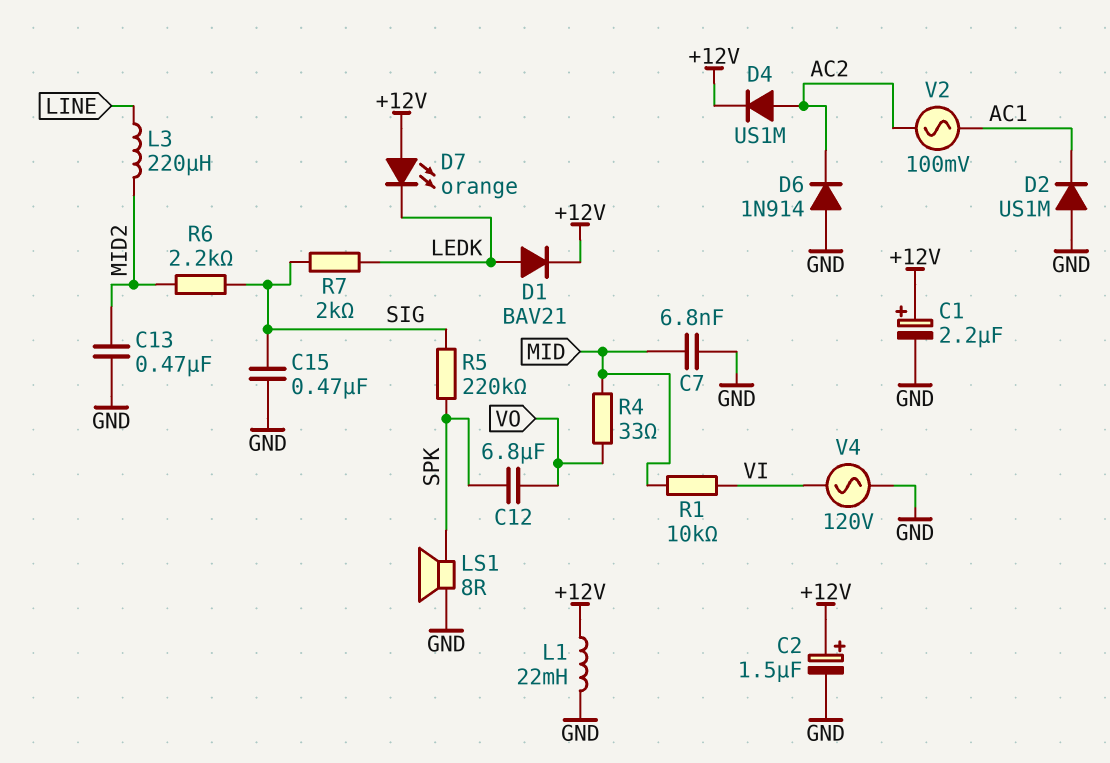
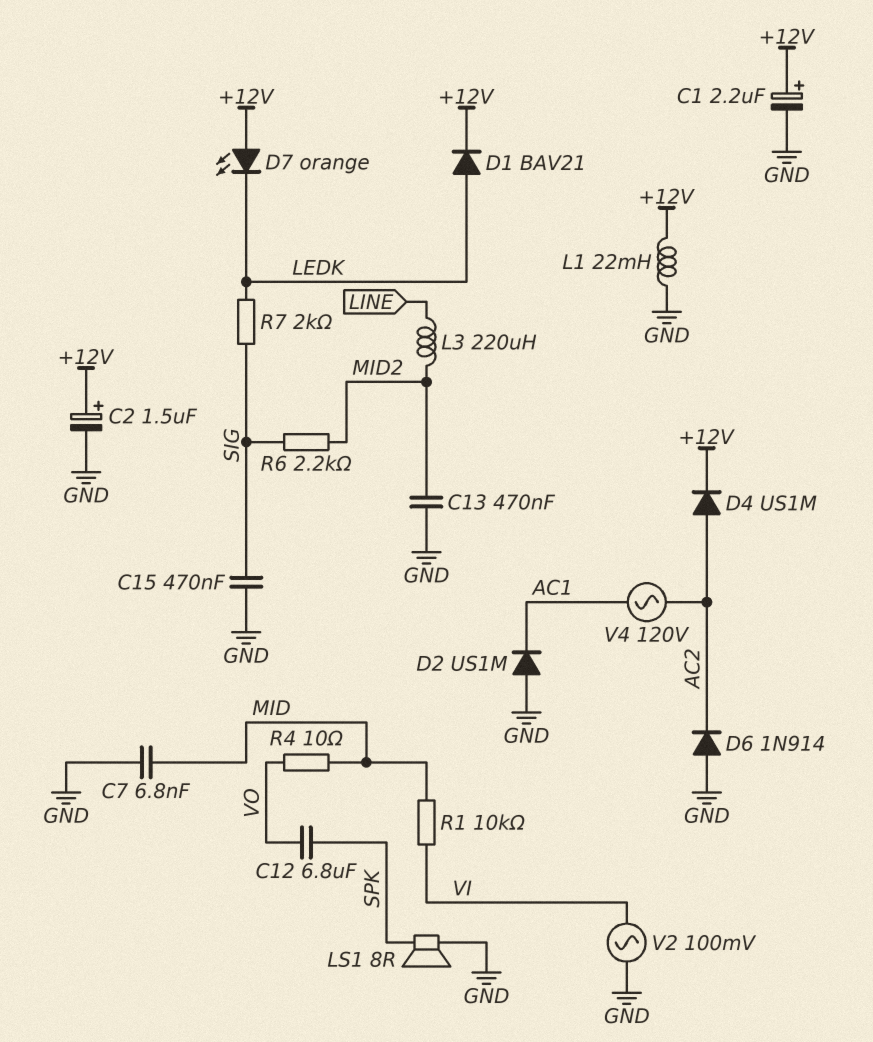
R4: 33 (MID, VO) -> 10 (MID, VO)
R5: 220k (SIG, SPK) -> none
V2: AC 100mV (AC1, AC2) -> AC 100mV (GND, VI)
V4: AC 120V (GND, VI) -> AC 120V (AC1, AC2)

